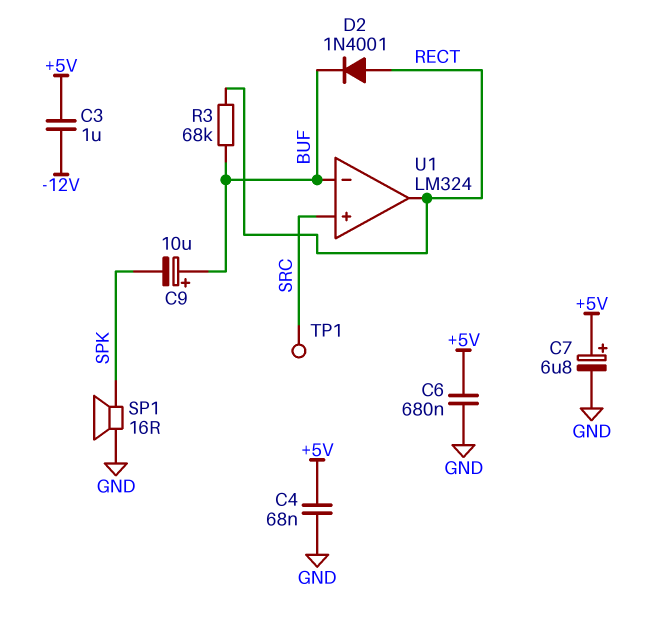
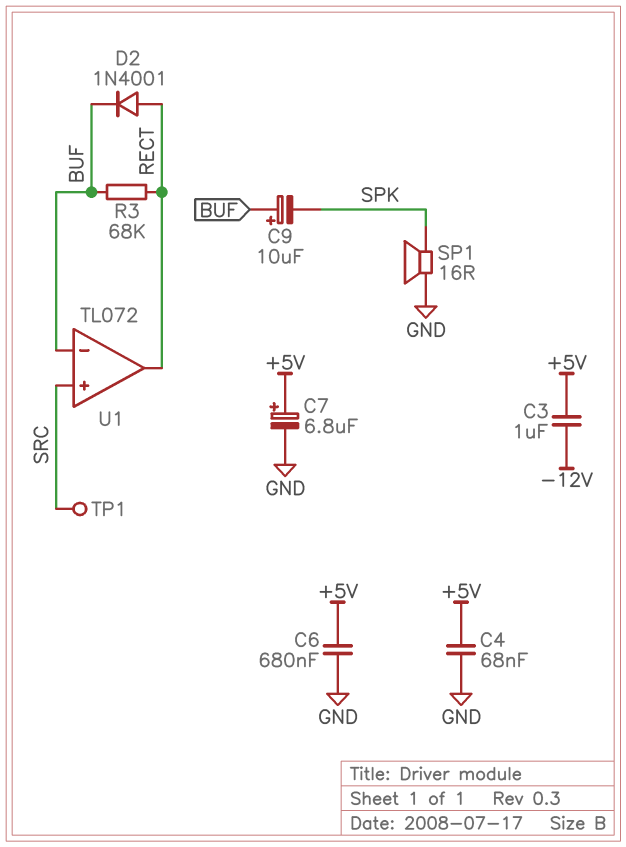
U1: LM324 -> TL072

